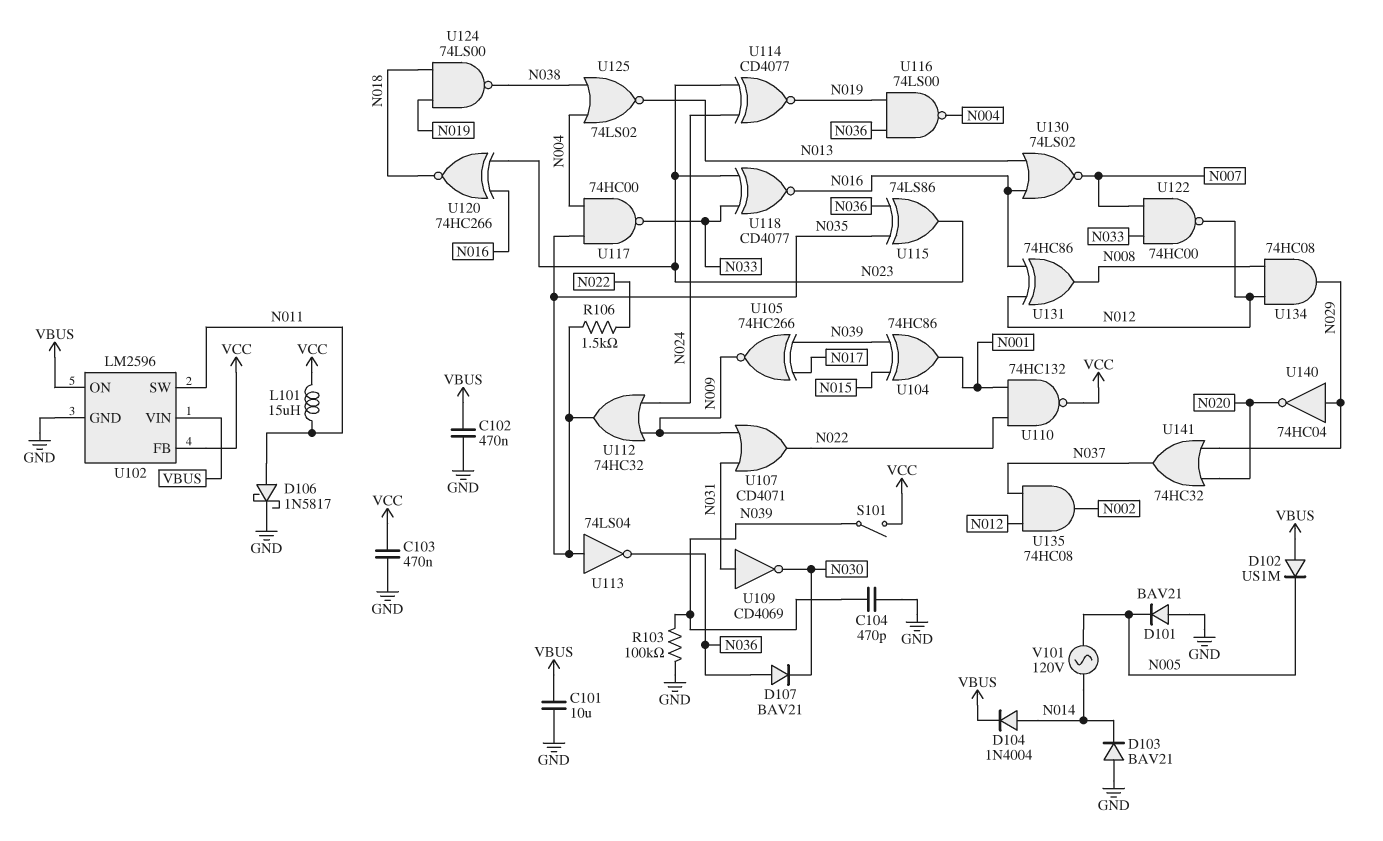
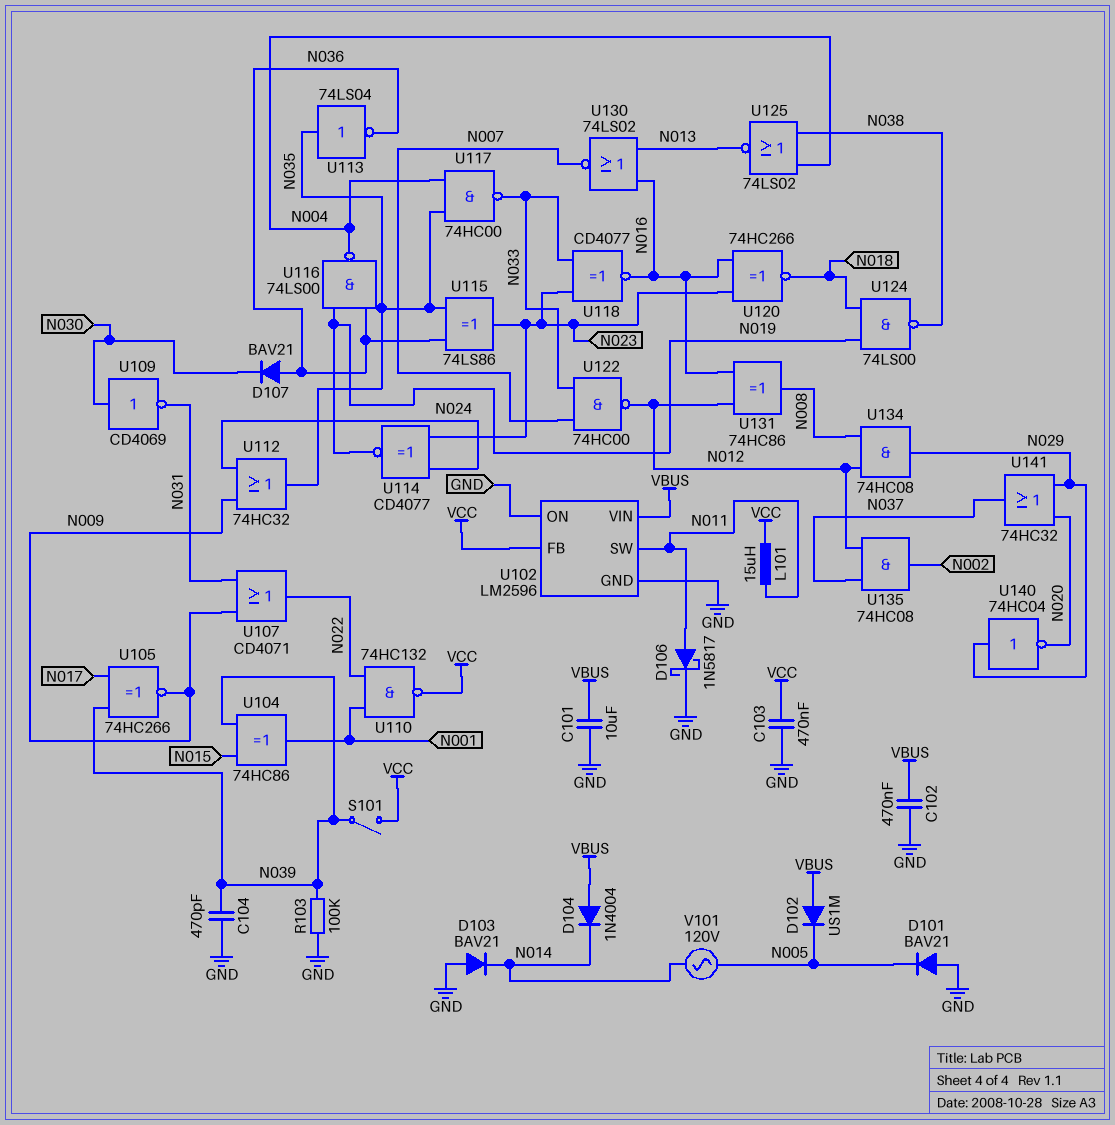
D104: diode 1N4004 (A N014, K VBUS) -> diode 1N4004 (A VBUS, K N014)
R106: 1.5k (N022, N035) -> none
U102 pin ON: VBUS -> GND
U109: NOT CD4069 (in N031, out N030) -> NOT CD4069 (in N030, out N031)

